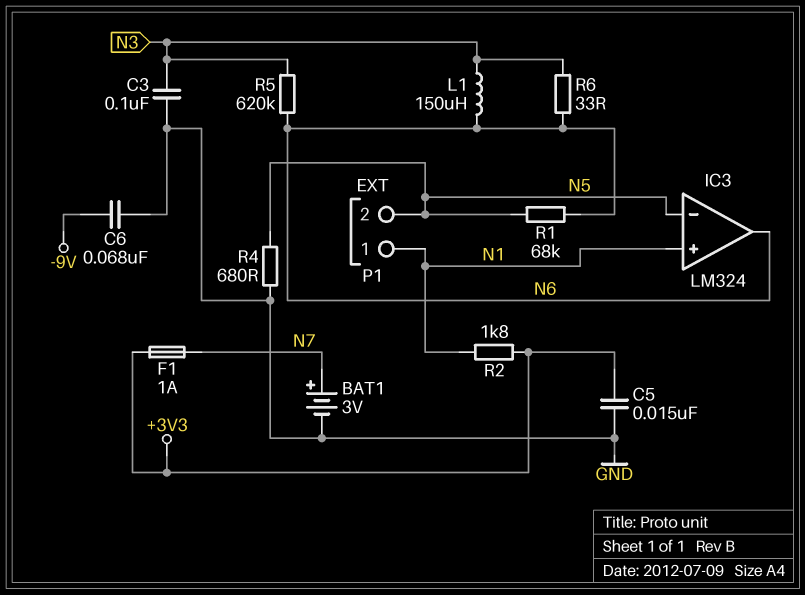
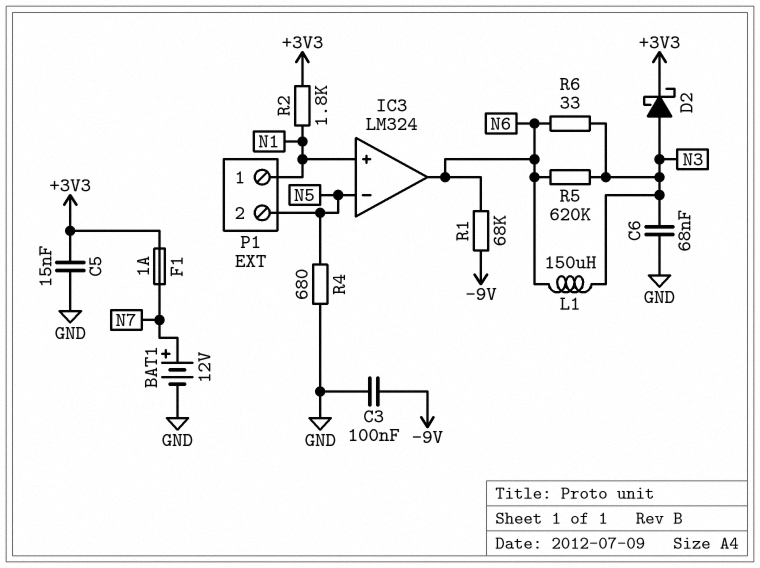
BAT1: 3V (plus N7, minus GND) -> 12V (plus N7, minus GND)
C3: 100nF (GND, N3) -> 100nF (-9V, GND)
C6: 68nF (-9V, GND) -> 68nF (GND, N3)
D2: none -> schottky (A N3, K +3V3)
R1: 68k (N5, N6) -> 68k (-9V, N6)

